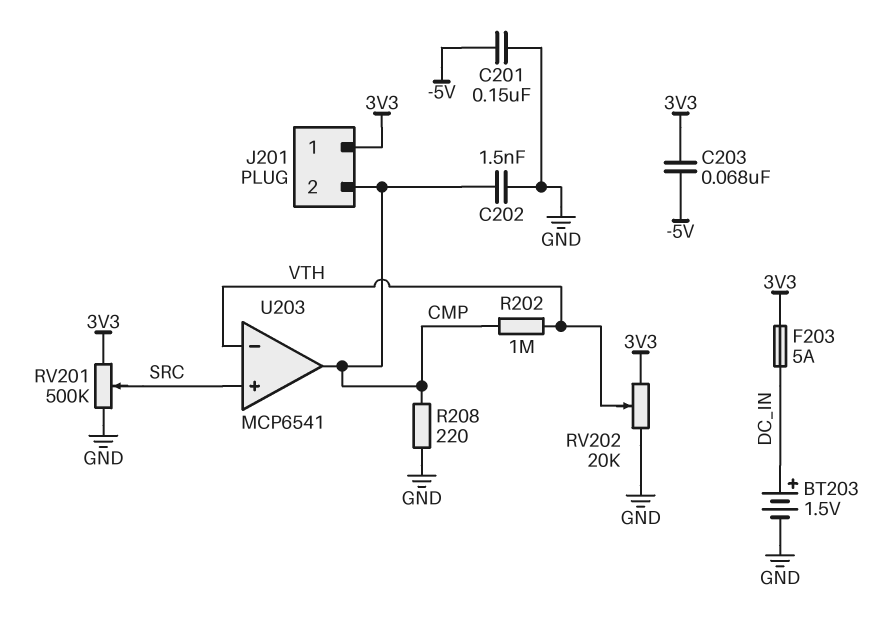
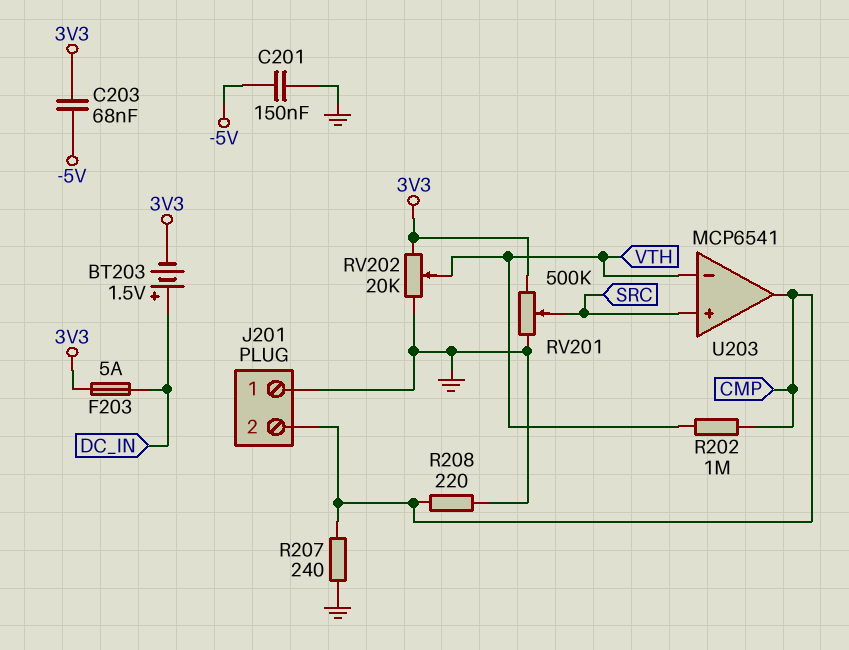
BT203: 1.5V (plus DC_IN, minus GND) -> 1.5V (plus DC_IN, minus 3V3)
C202: 1.5nF (CMP, GND) -> none
J201 pin 1: 3V3 -> GND
R207: none -> 240 (CMP, GND)

